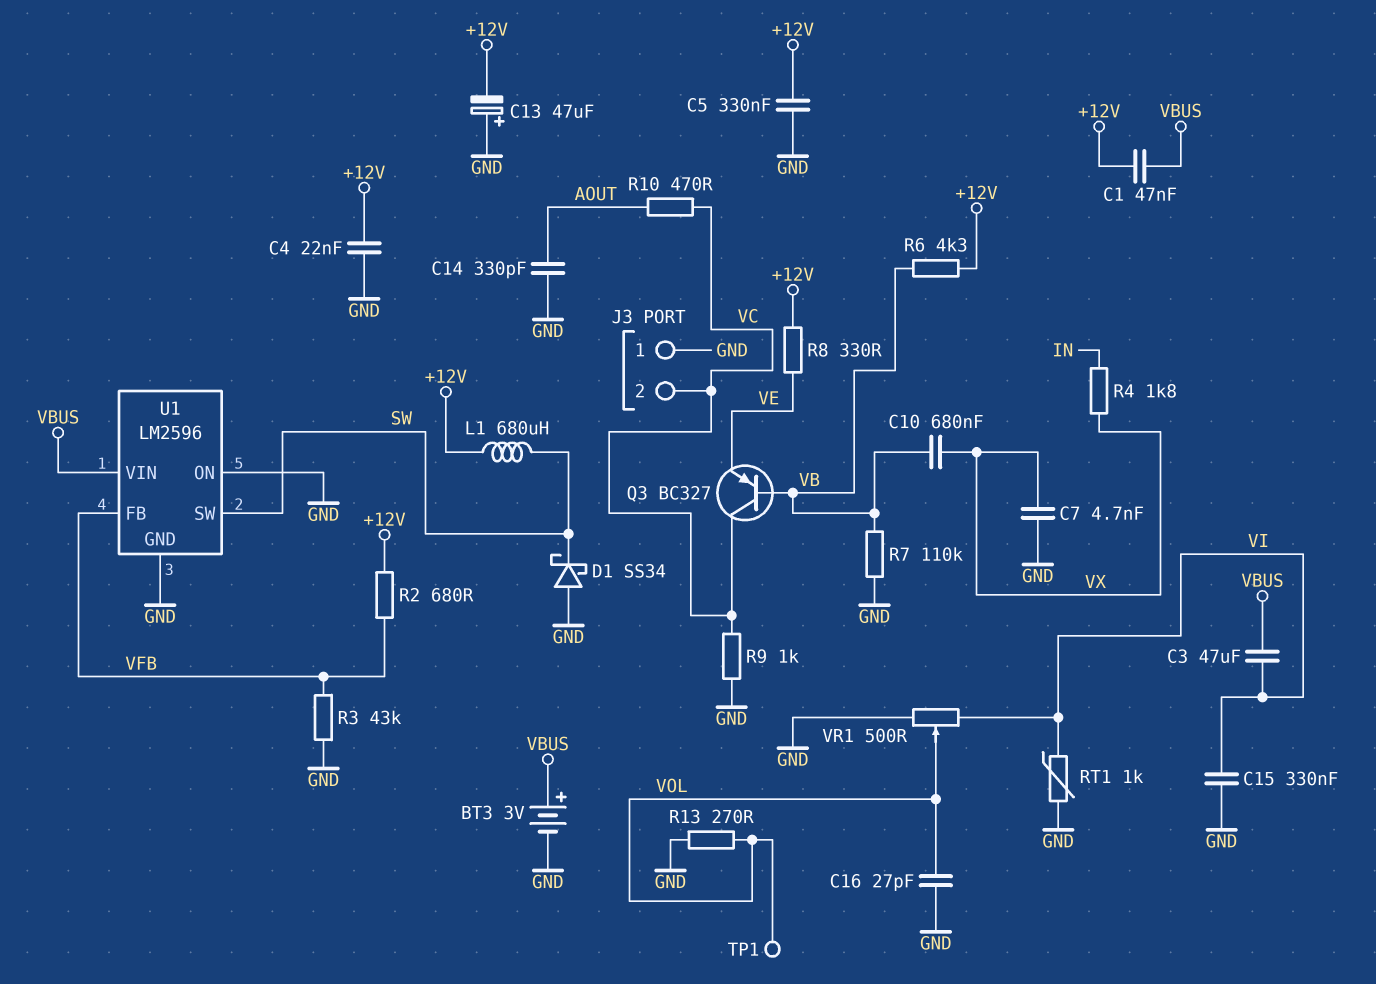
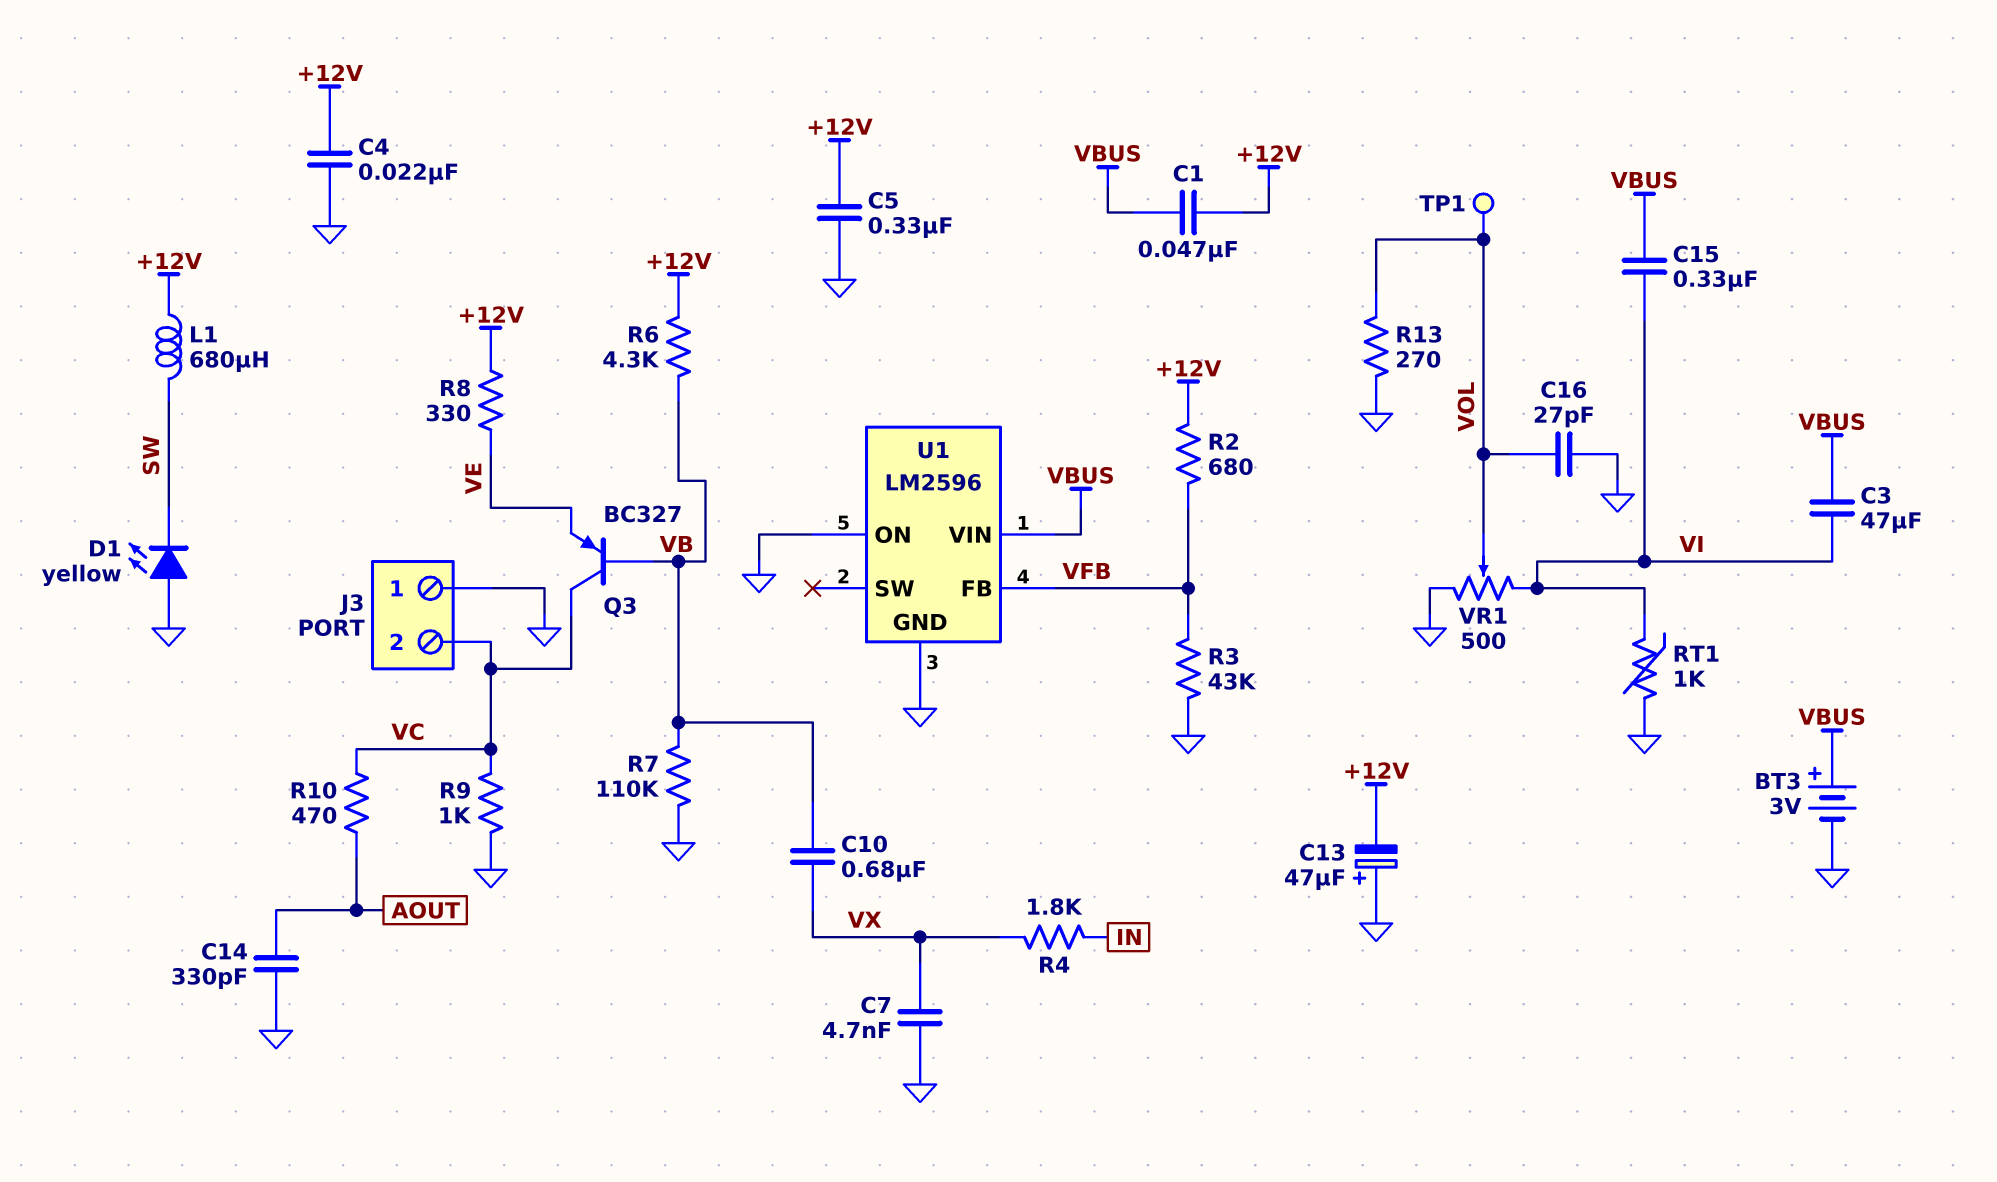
C15: 330nF (GND, VI) -> 330nF (VBUS, VI)
D1: schottky SS34 (A GND, K SW) -> LED yellow (A GND, K SW)
U1 pin SW: SW -> none

